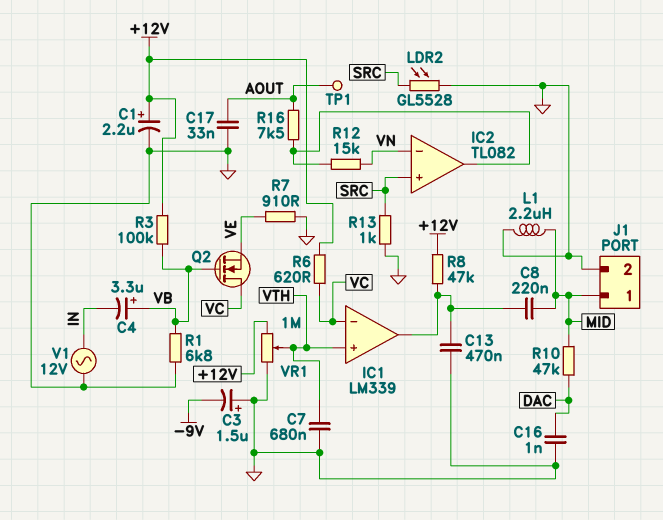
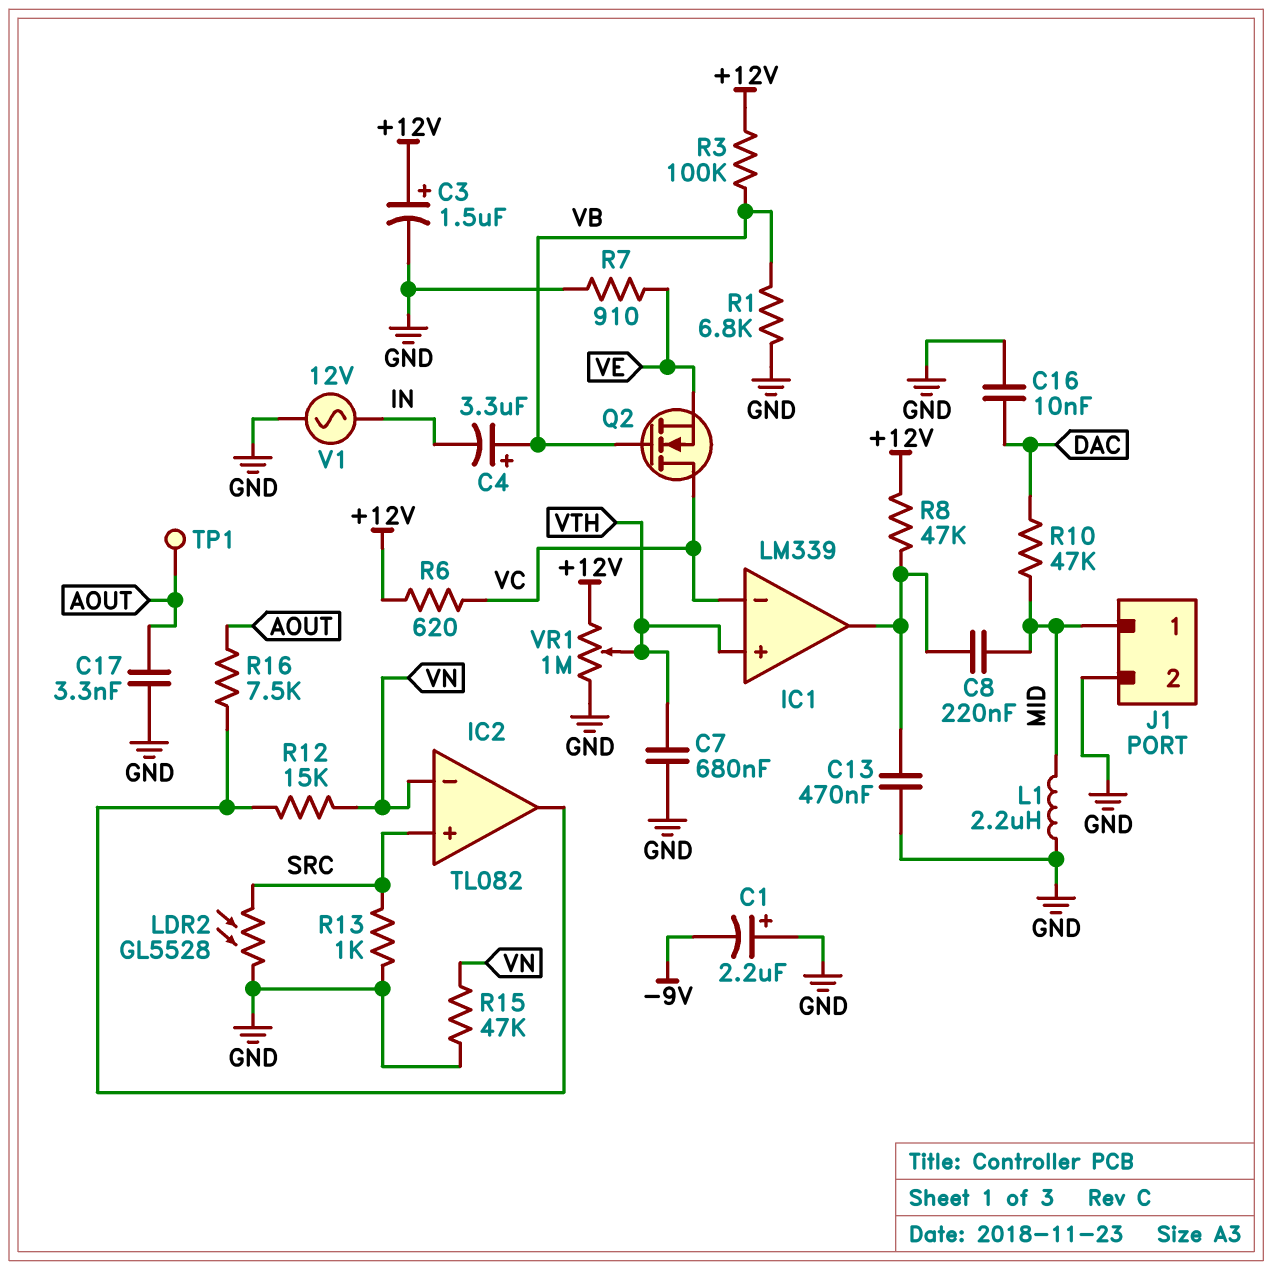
C1: 2.2uF (plus +12V, minus GND) -> 2.2uF (plus GND, minus -9V)
C3: 1.5uF (plus GND, minus -9V) -> 1.5uF (plus +12V, minus GND)
C16: 1nF (DAC, GND) -> 10nF (DAC, GND)
C17: 33nF (AOUT, GND) -> 3.3nF (AOUT, GND)
R15: none -> 47k (GND, VN)

